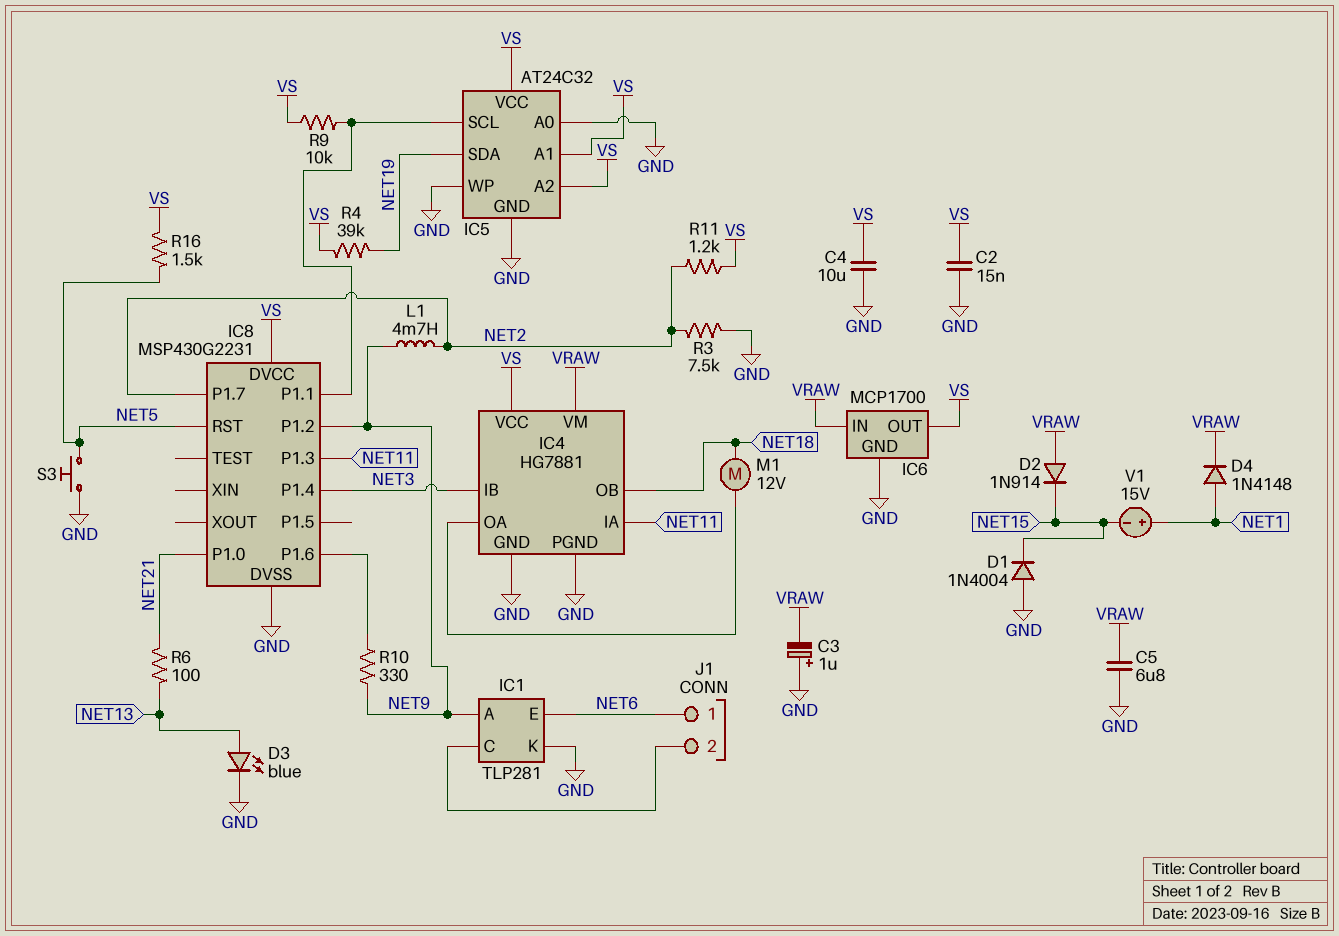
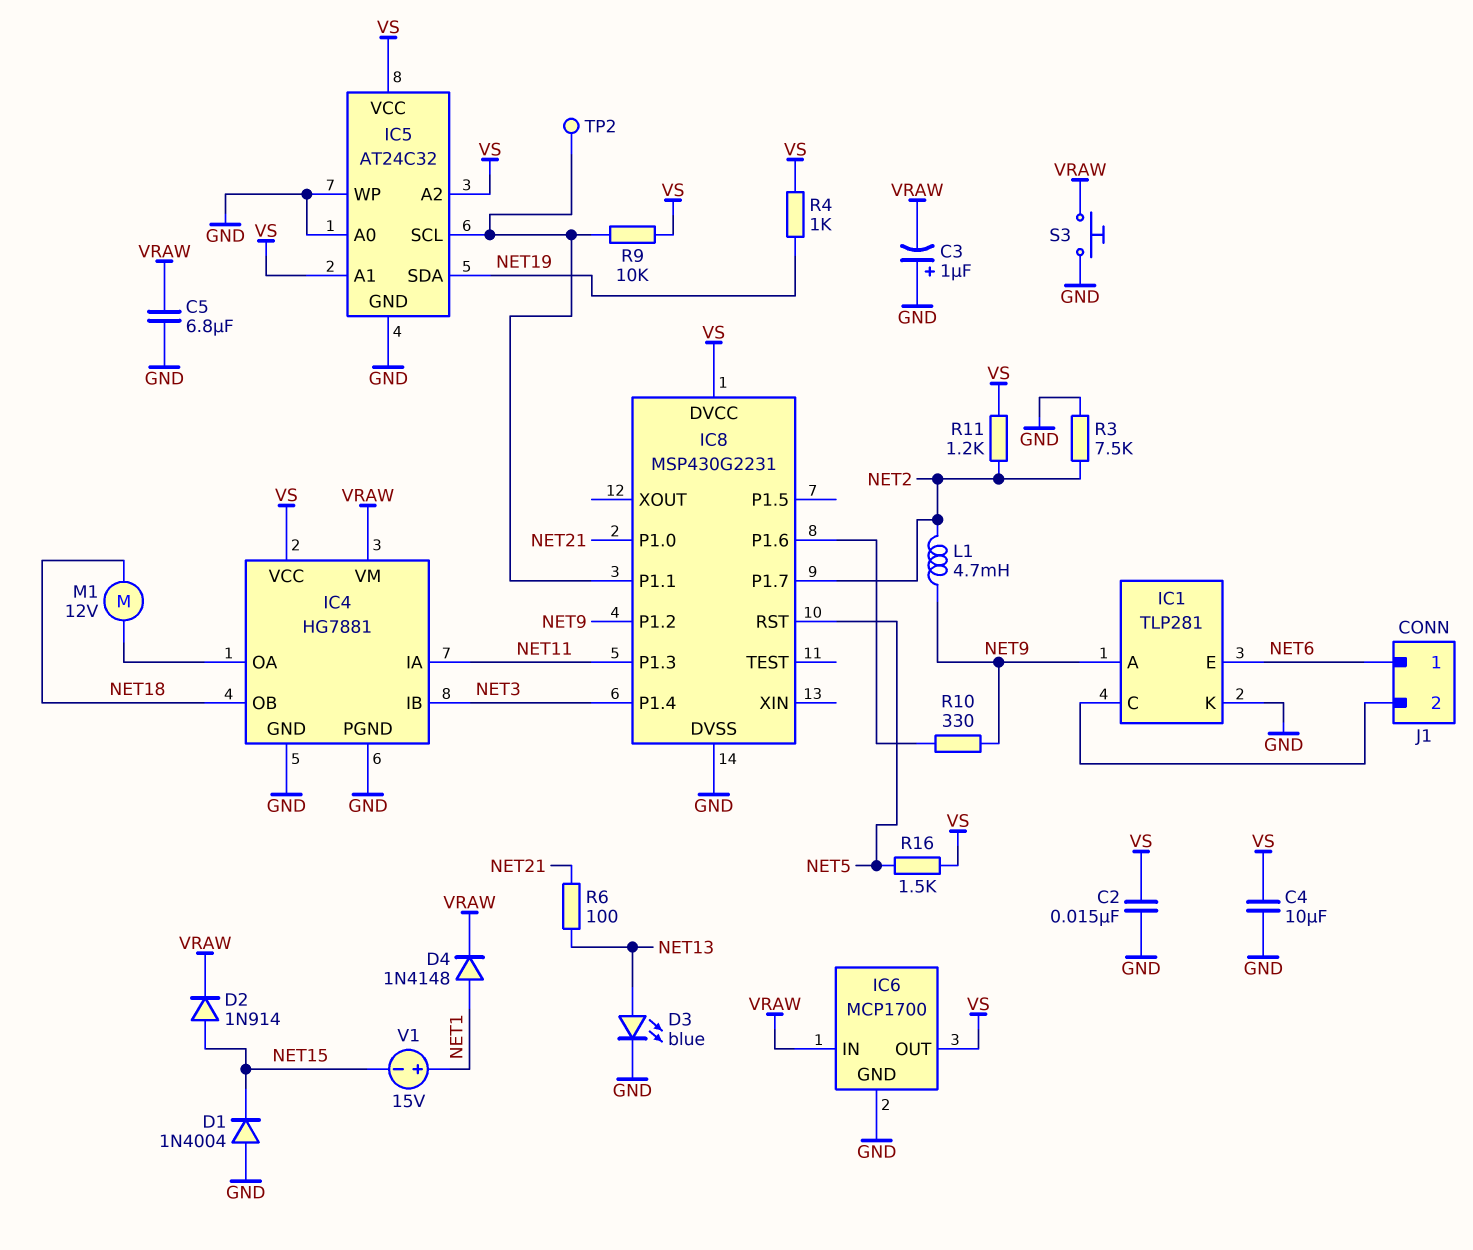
D2: diode 1N914 (A VRAW, K NET15) -> diode 1N914 (A NET15, K VRAW)
R4: 39k (NET19, VS) -> 1k (NET19, VS)
S3: button (GND, NET5) -> button (GND, VRAW)
TP2: none -> test point (IC5/SCL)

